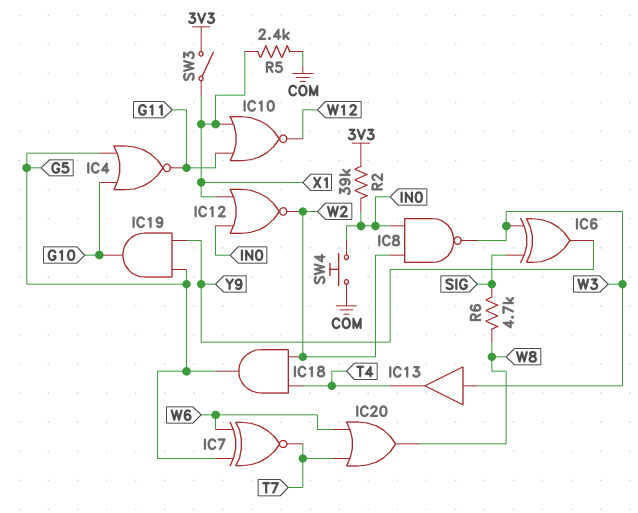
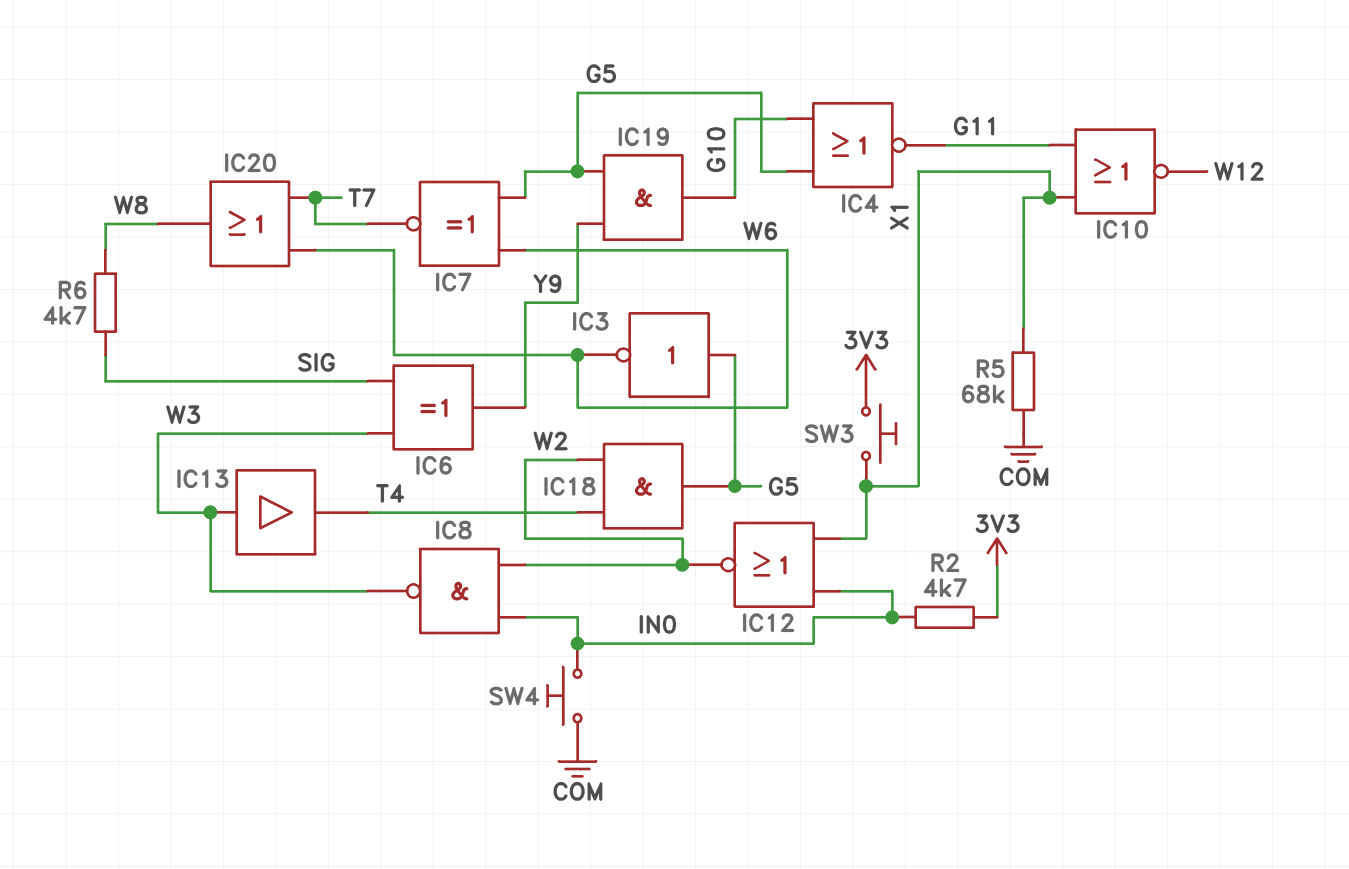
IC3: none -> NOT (in G5, out W6)
R2: 39k (3V3, IN0) -> 4.7k (3V3, IN0)
R5: 2.4k (COM, X1) -> 68k (COM, X1)
SW3: switch (3V3, X1) -> button (3V3, X1)

